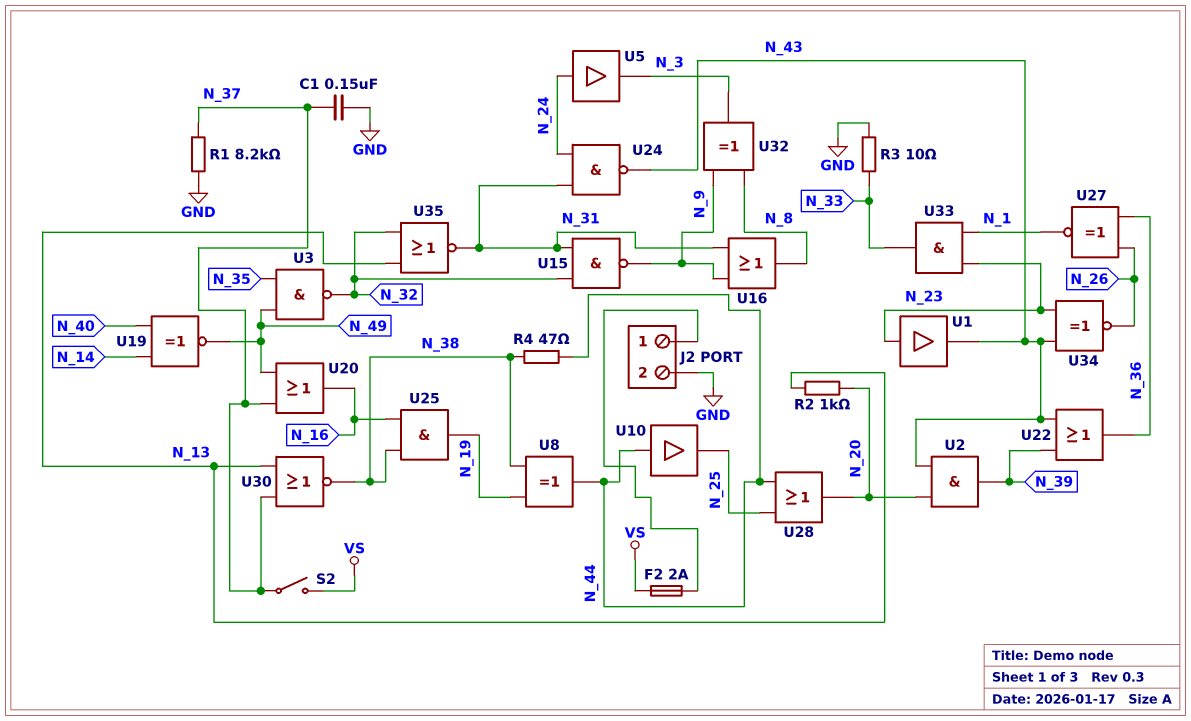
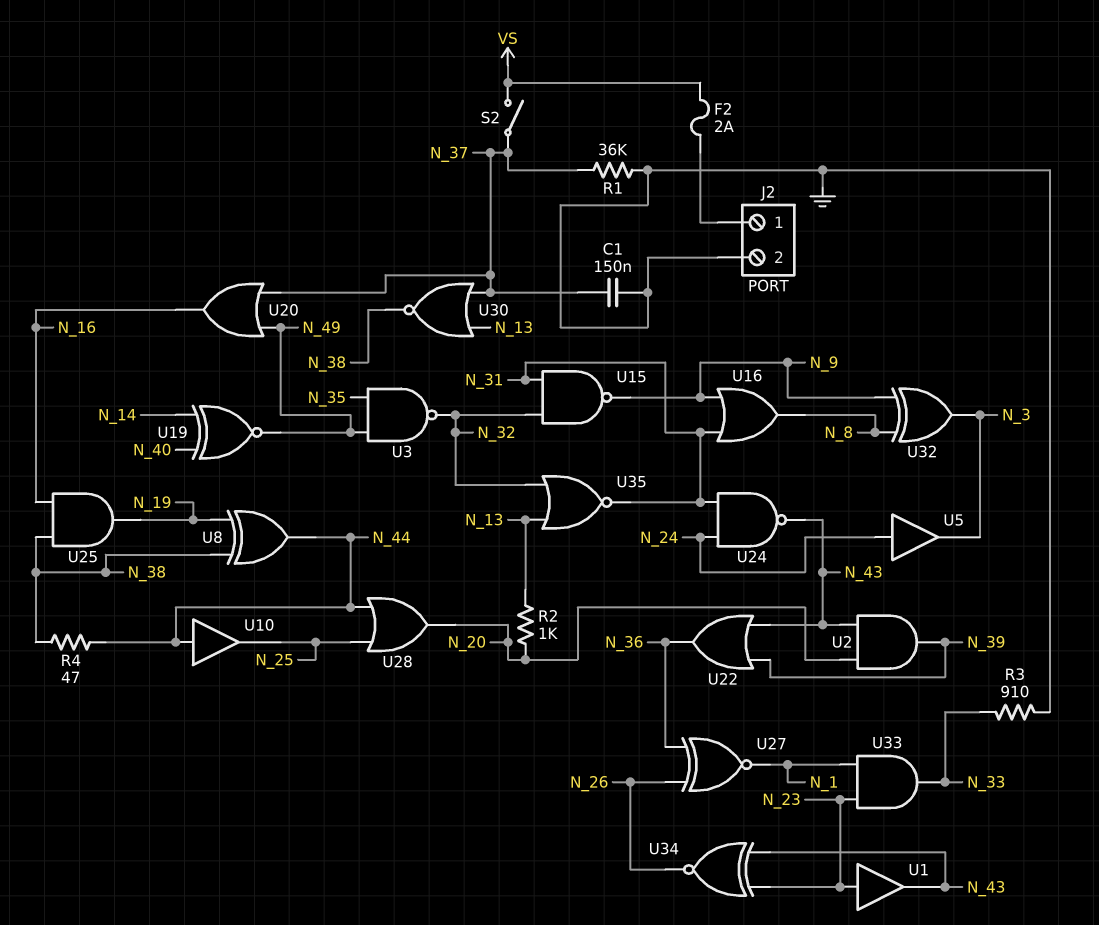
R1: 8.2k (GND, N_37) -> 36k (GND, N_37)
R3: 10 (GND, N_33) -> 910 (GND, N_33)

